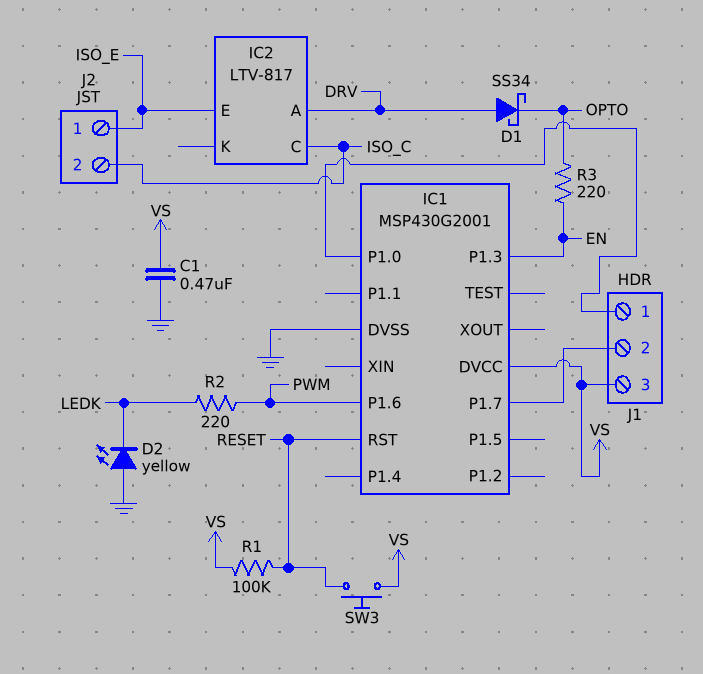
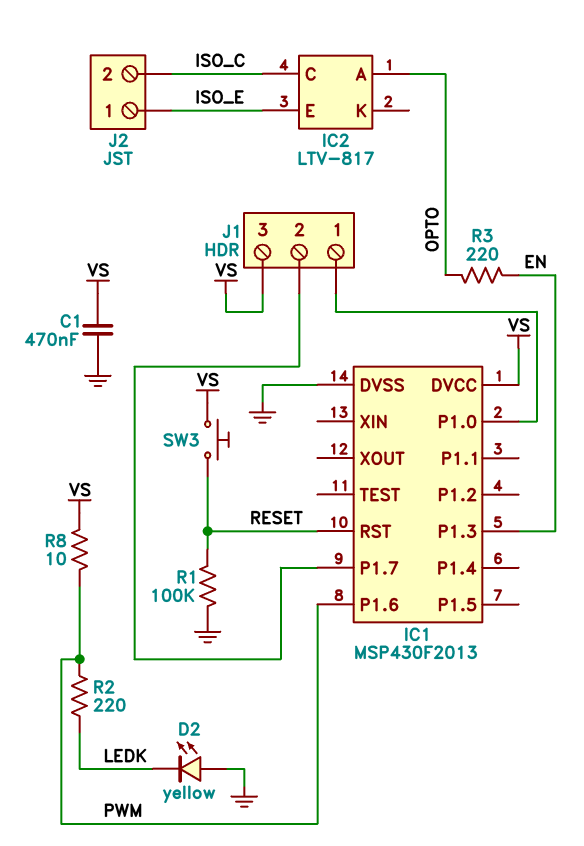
D1: schottky SS34 (A DRV, K OPTO) -> none
IC1: MSP430G2001 -> MSP430F2013
IC2 pin A: DRV -> OPTO
R1: 100k (RESET, VS) -> 100k (GND, RESET)
R8: none -> 10 (PWM, VS)

